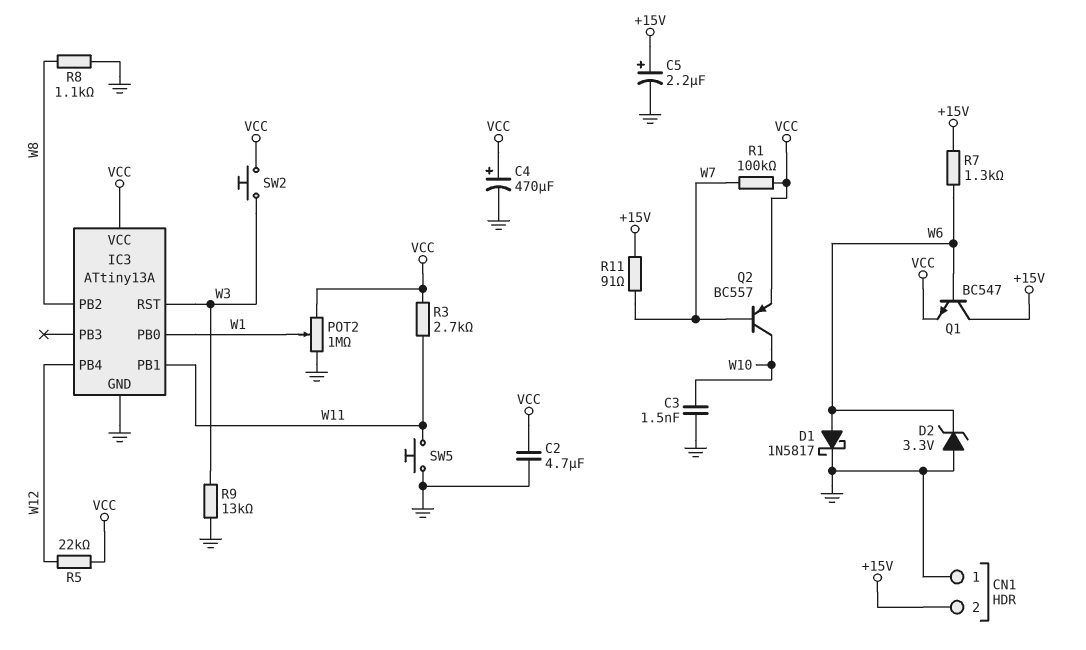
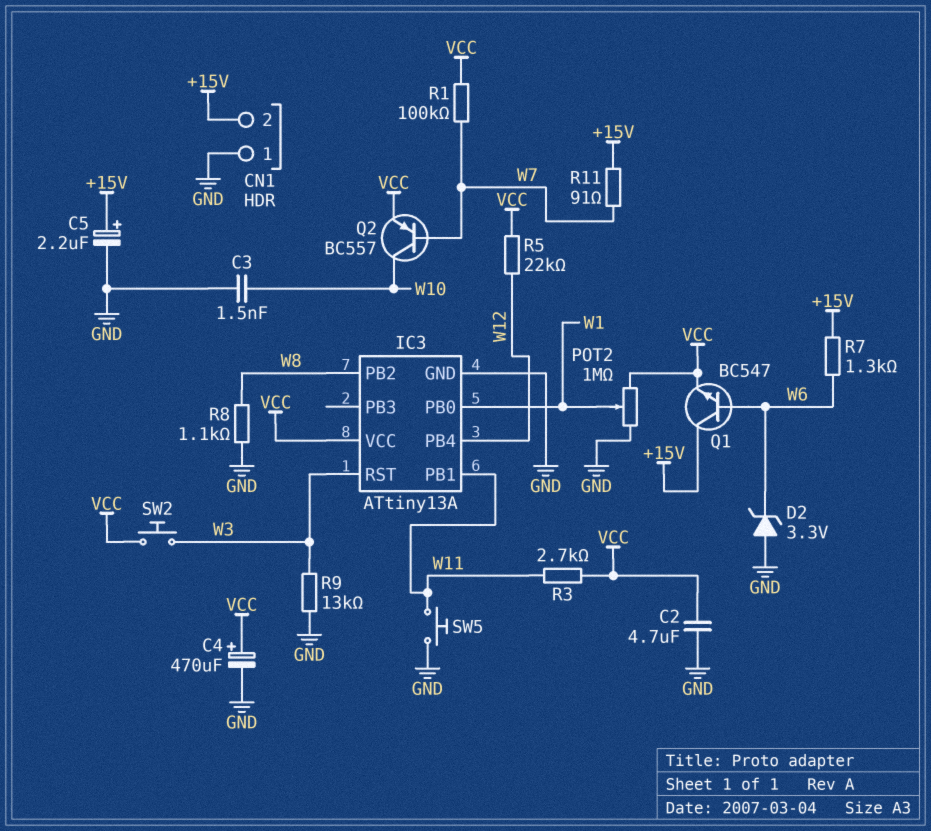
D1: schottky 1N5817 (A W6, K GND) -> none

